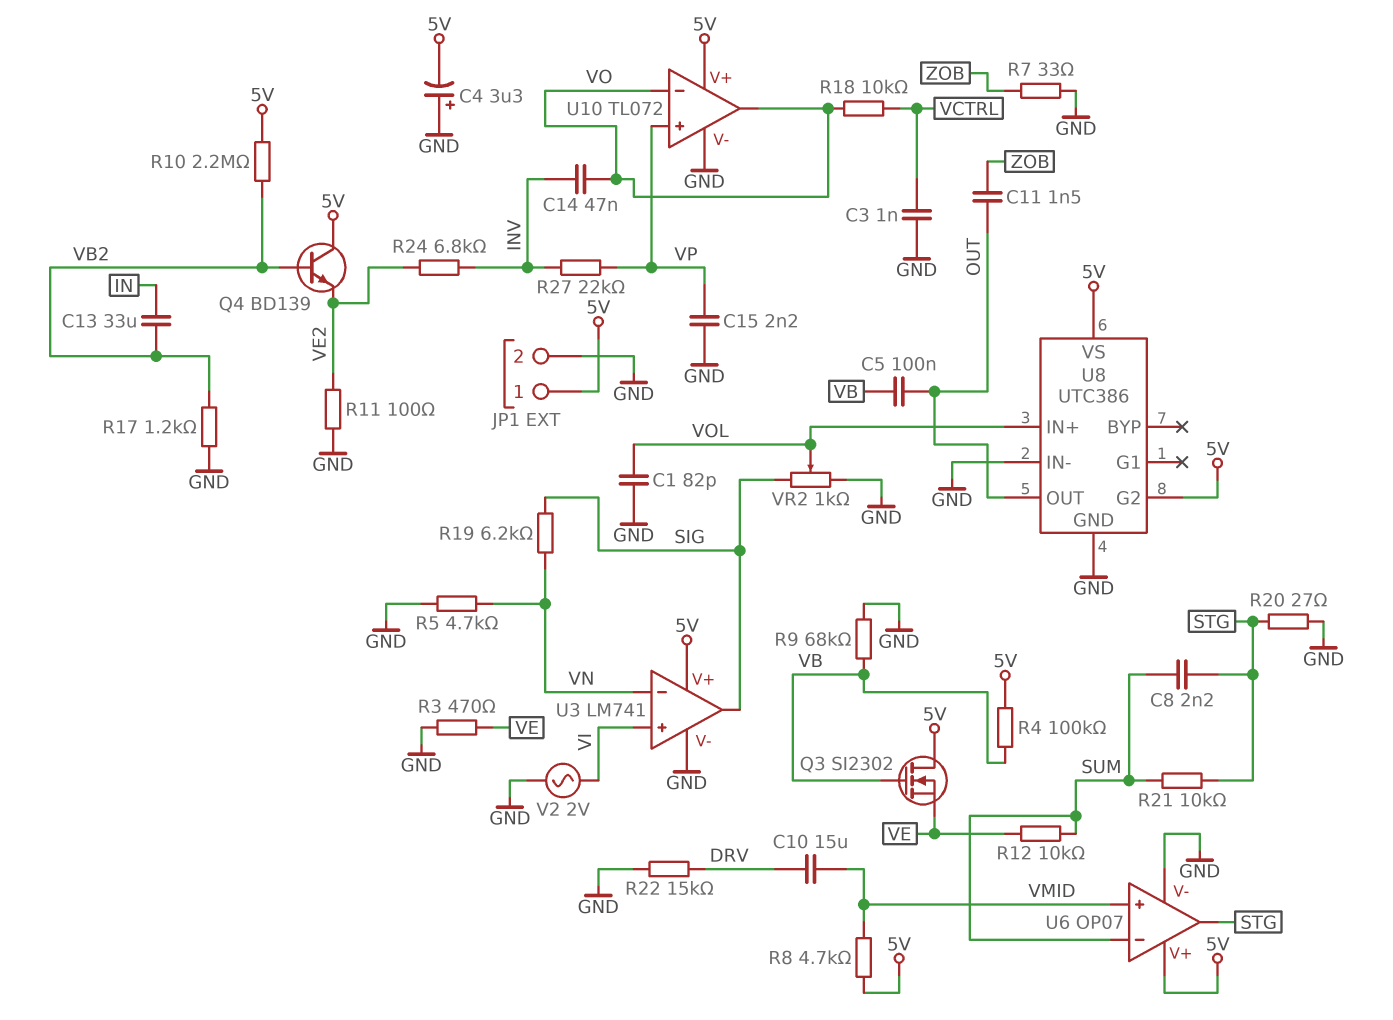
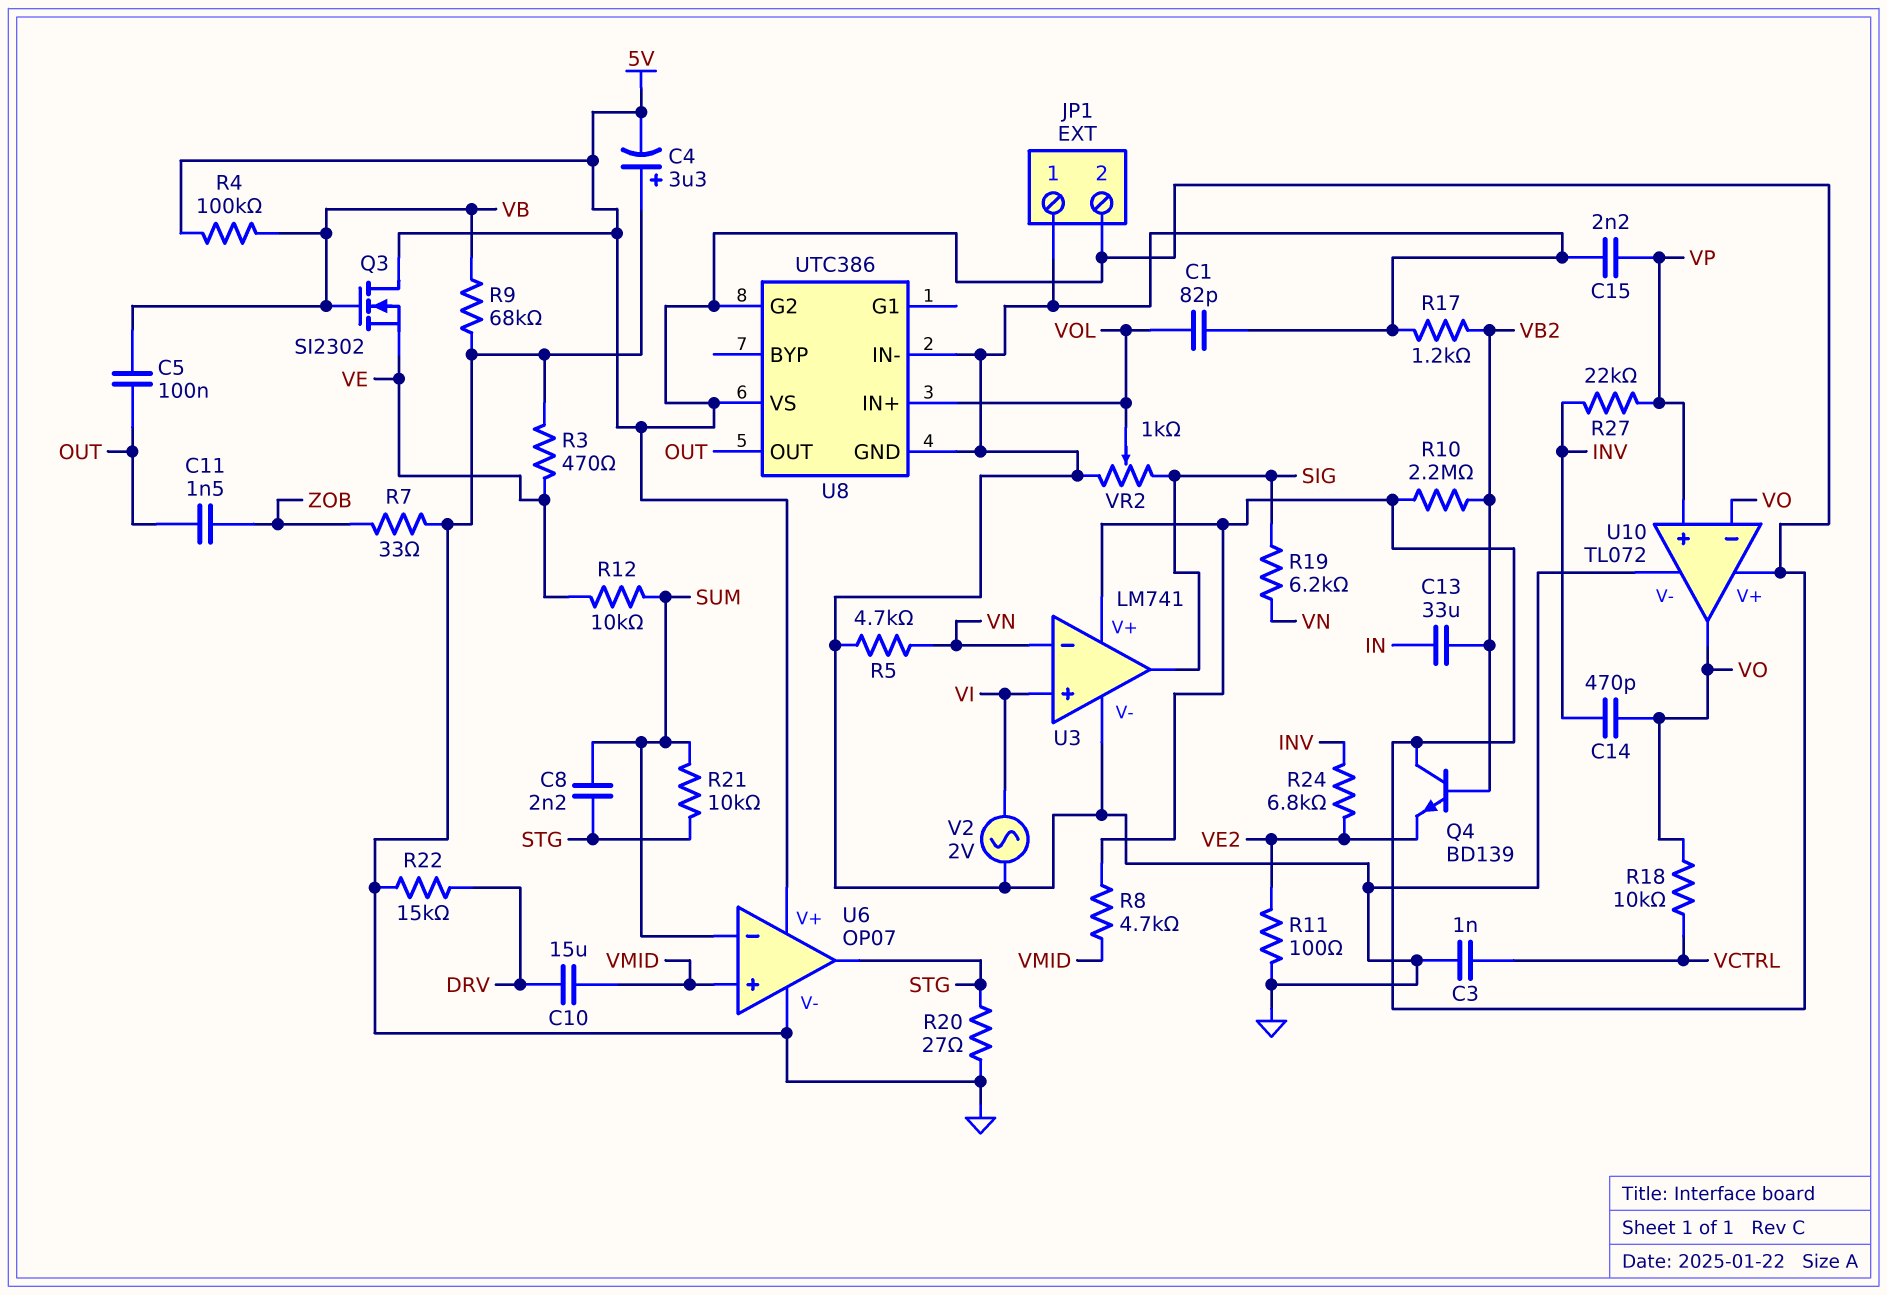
C14: 47nF (INV, VO) -> 470pF (INV, VO)
JP1 pin 1: 5V -> GND
JP1 pin 2: GND -> 5V

